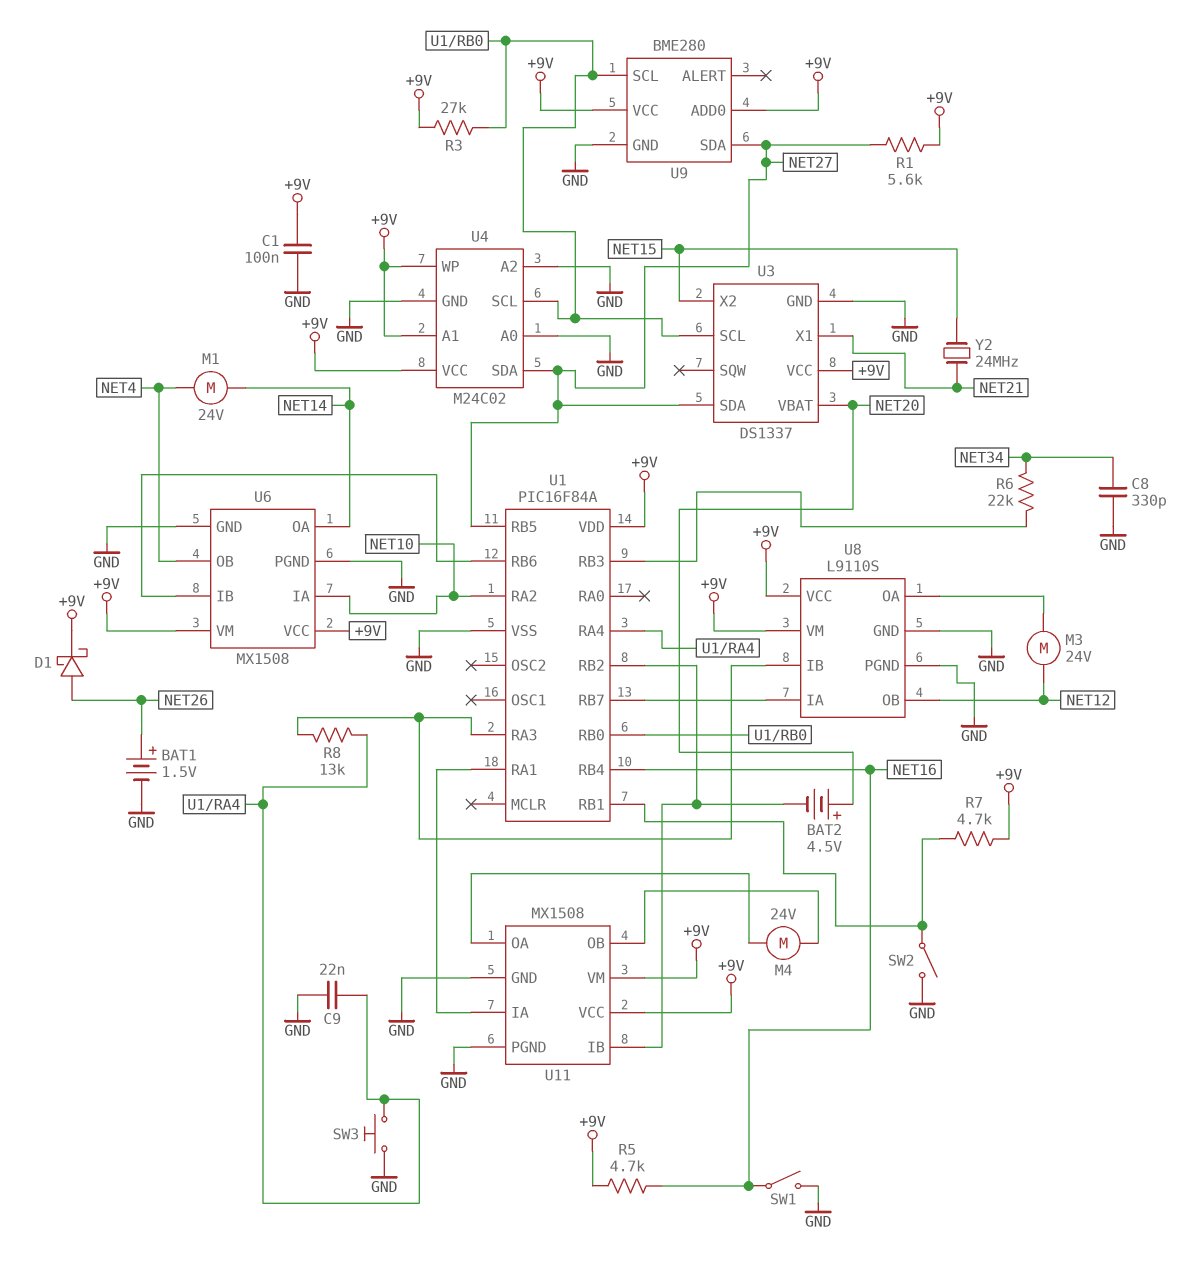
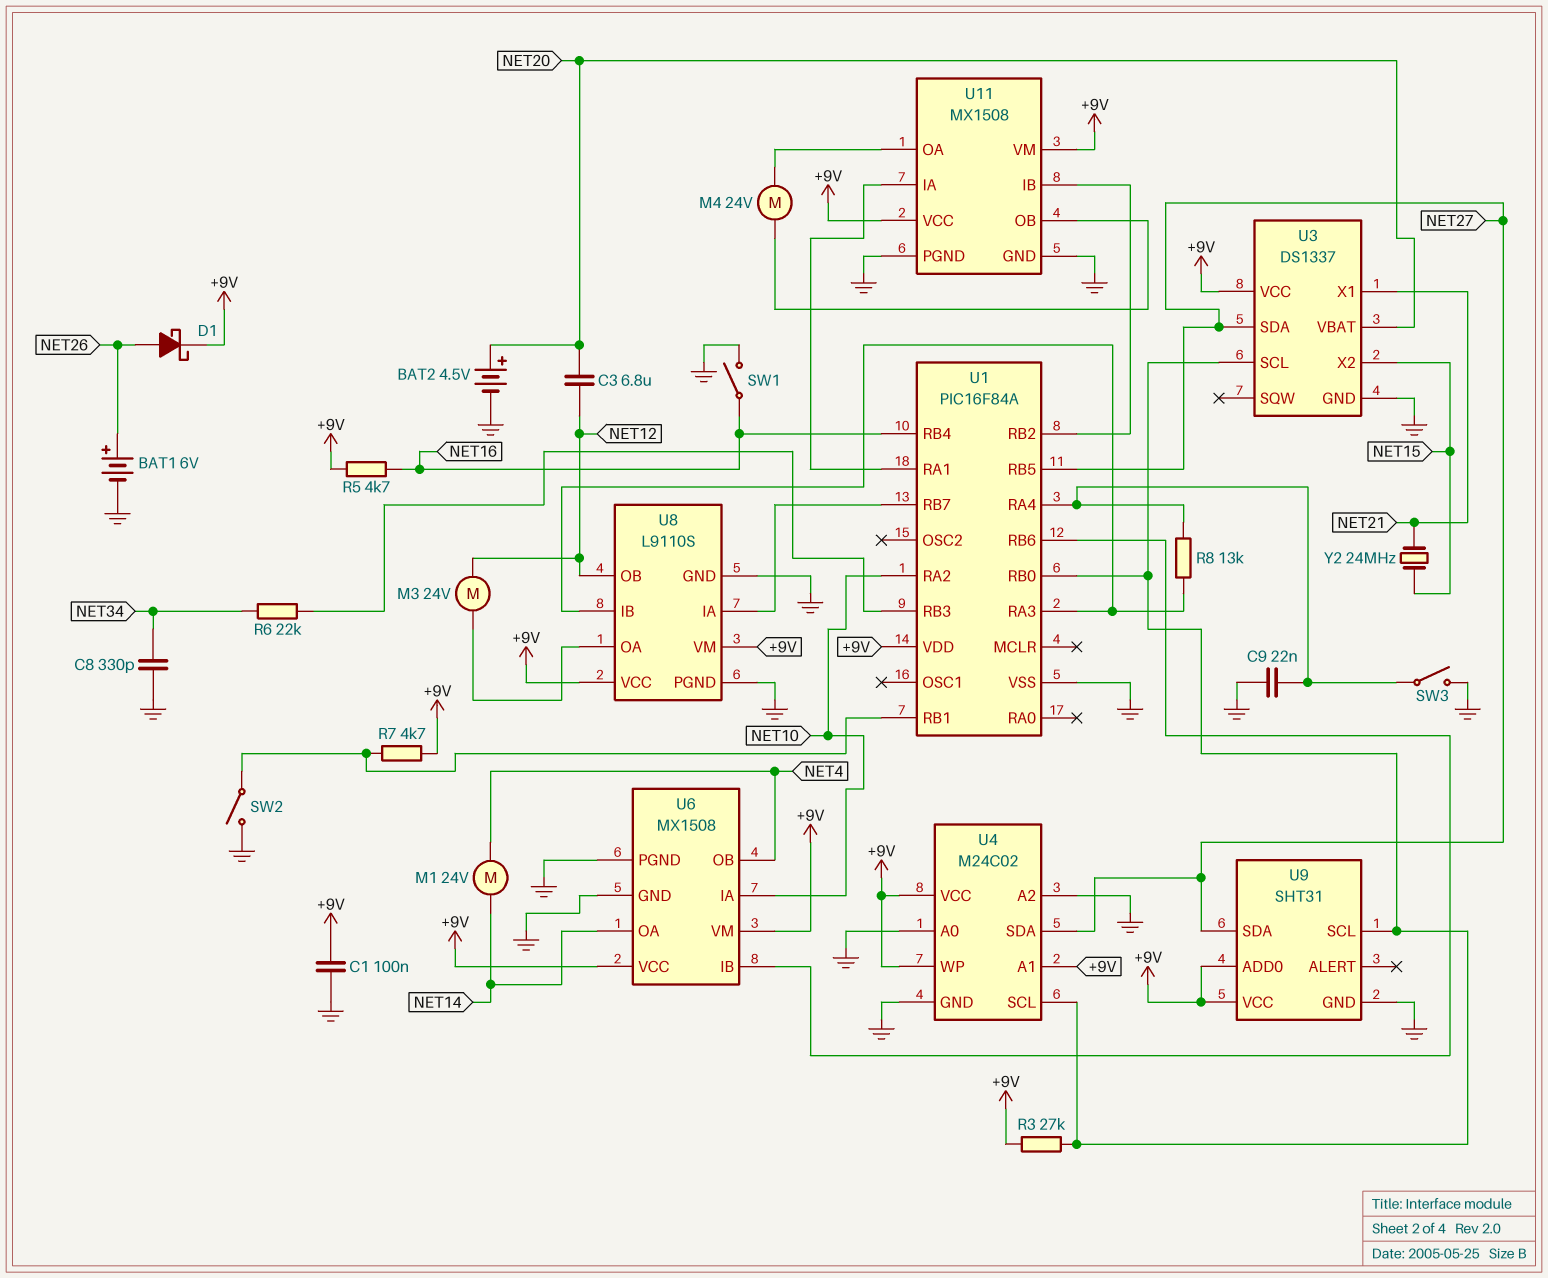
BAT1: 1.5V (plus NET26, minus GND) -> 6V (plus NET26, minus GND)
BAT2: 4.5V (plus NET20, minus U1/RB2) -> 4.5V (plus NET20, minus GND)
C3: none -> 6.8uF (NET12, NET20)
R1: 5.6k (+9V, NET27) -> none
SW3: button (GND, U1/RA4) -> switch (GND, U1/RA4)
U9: BME280 -> SHT31

